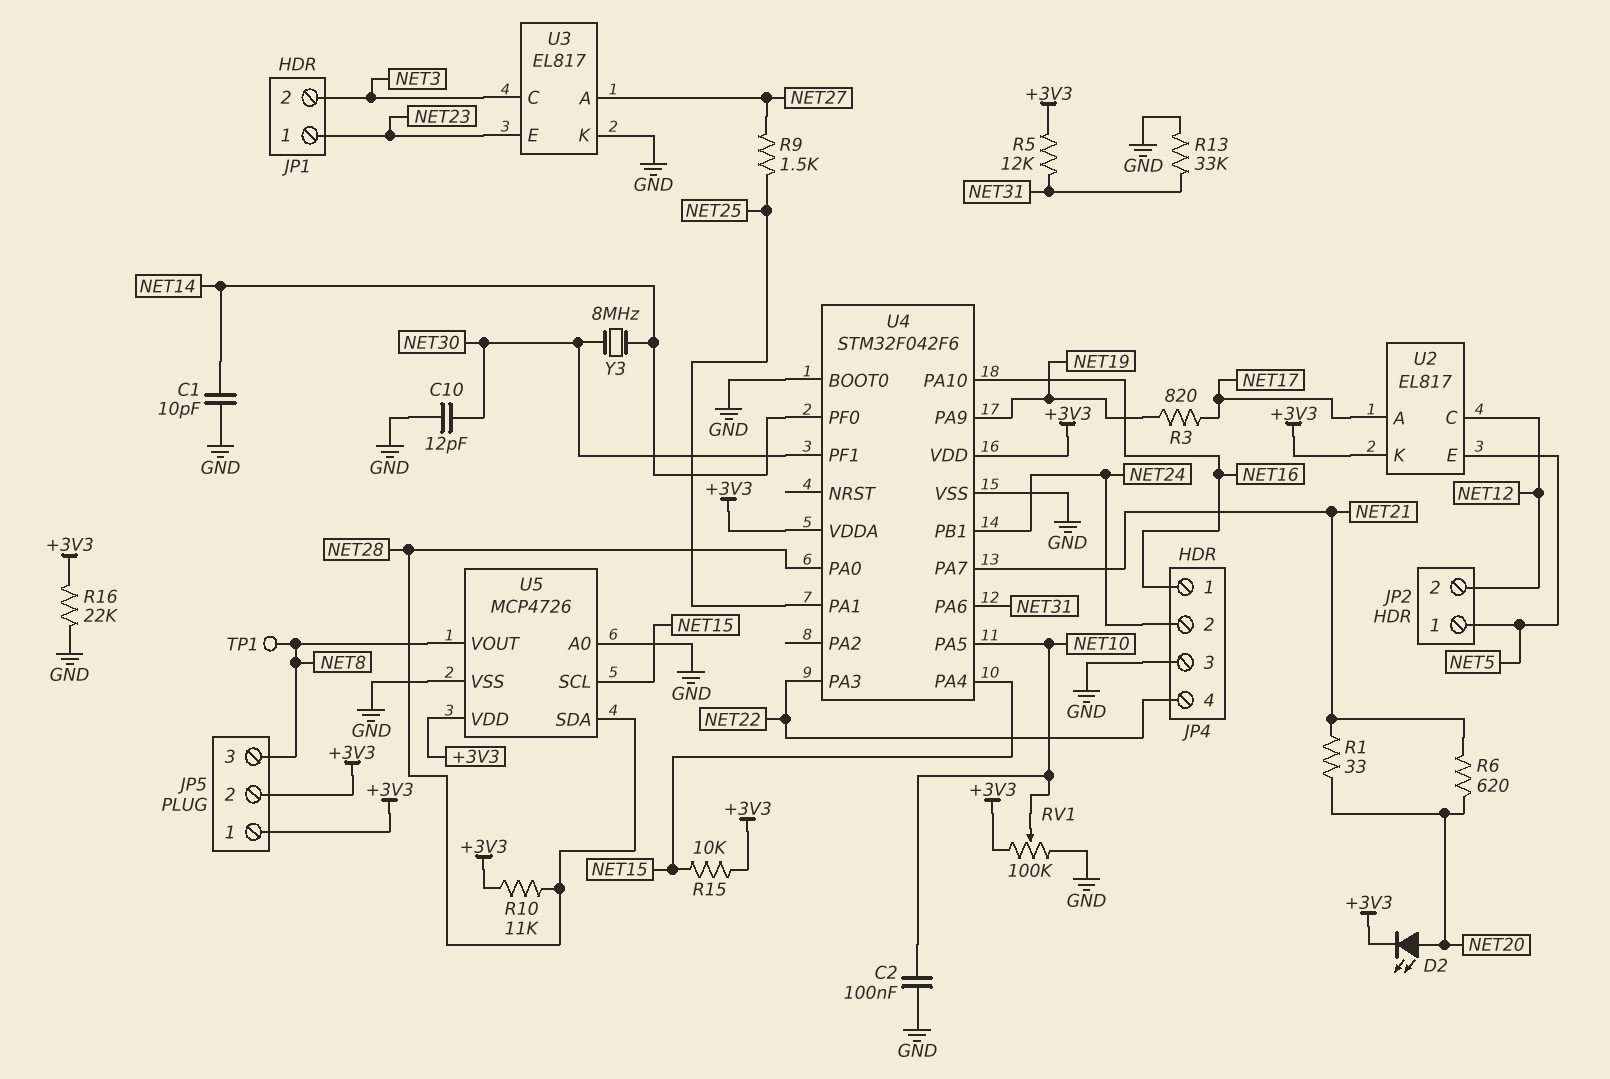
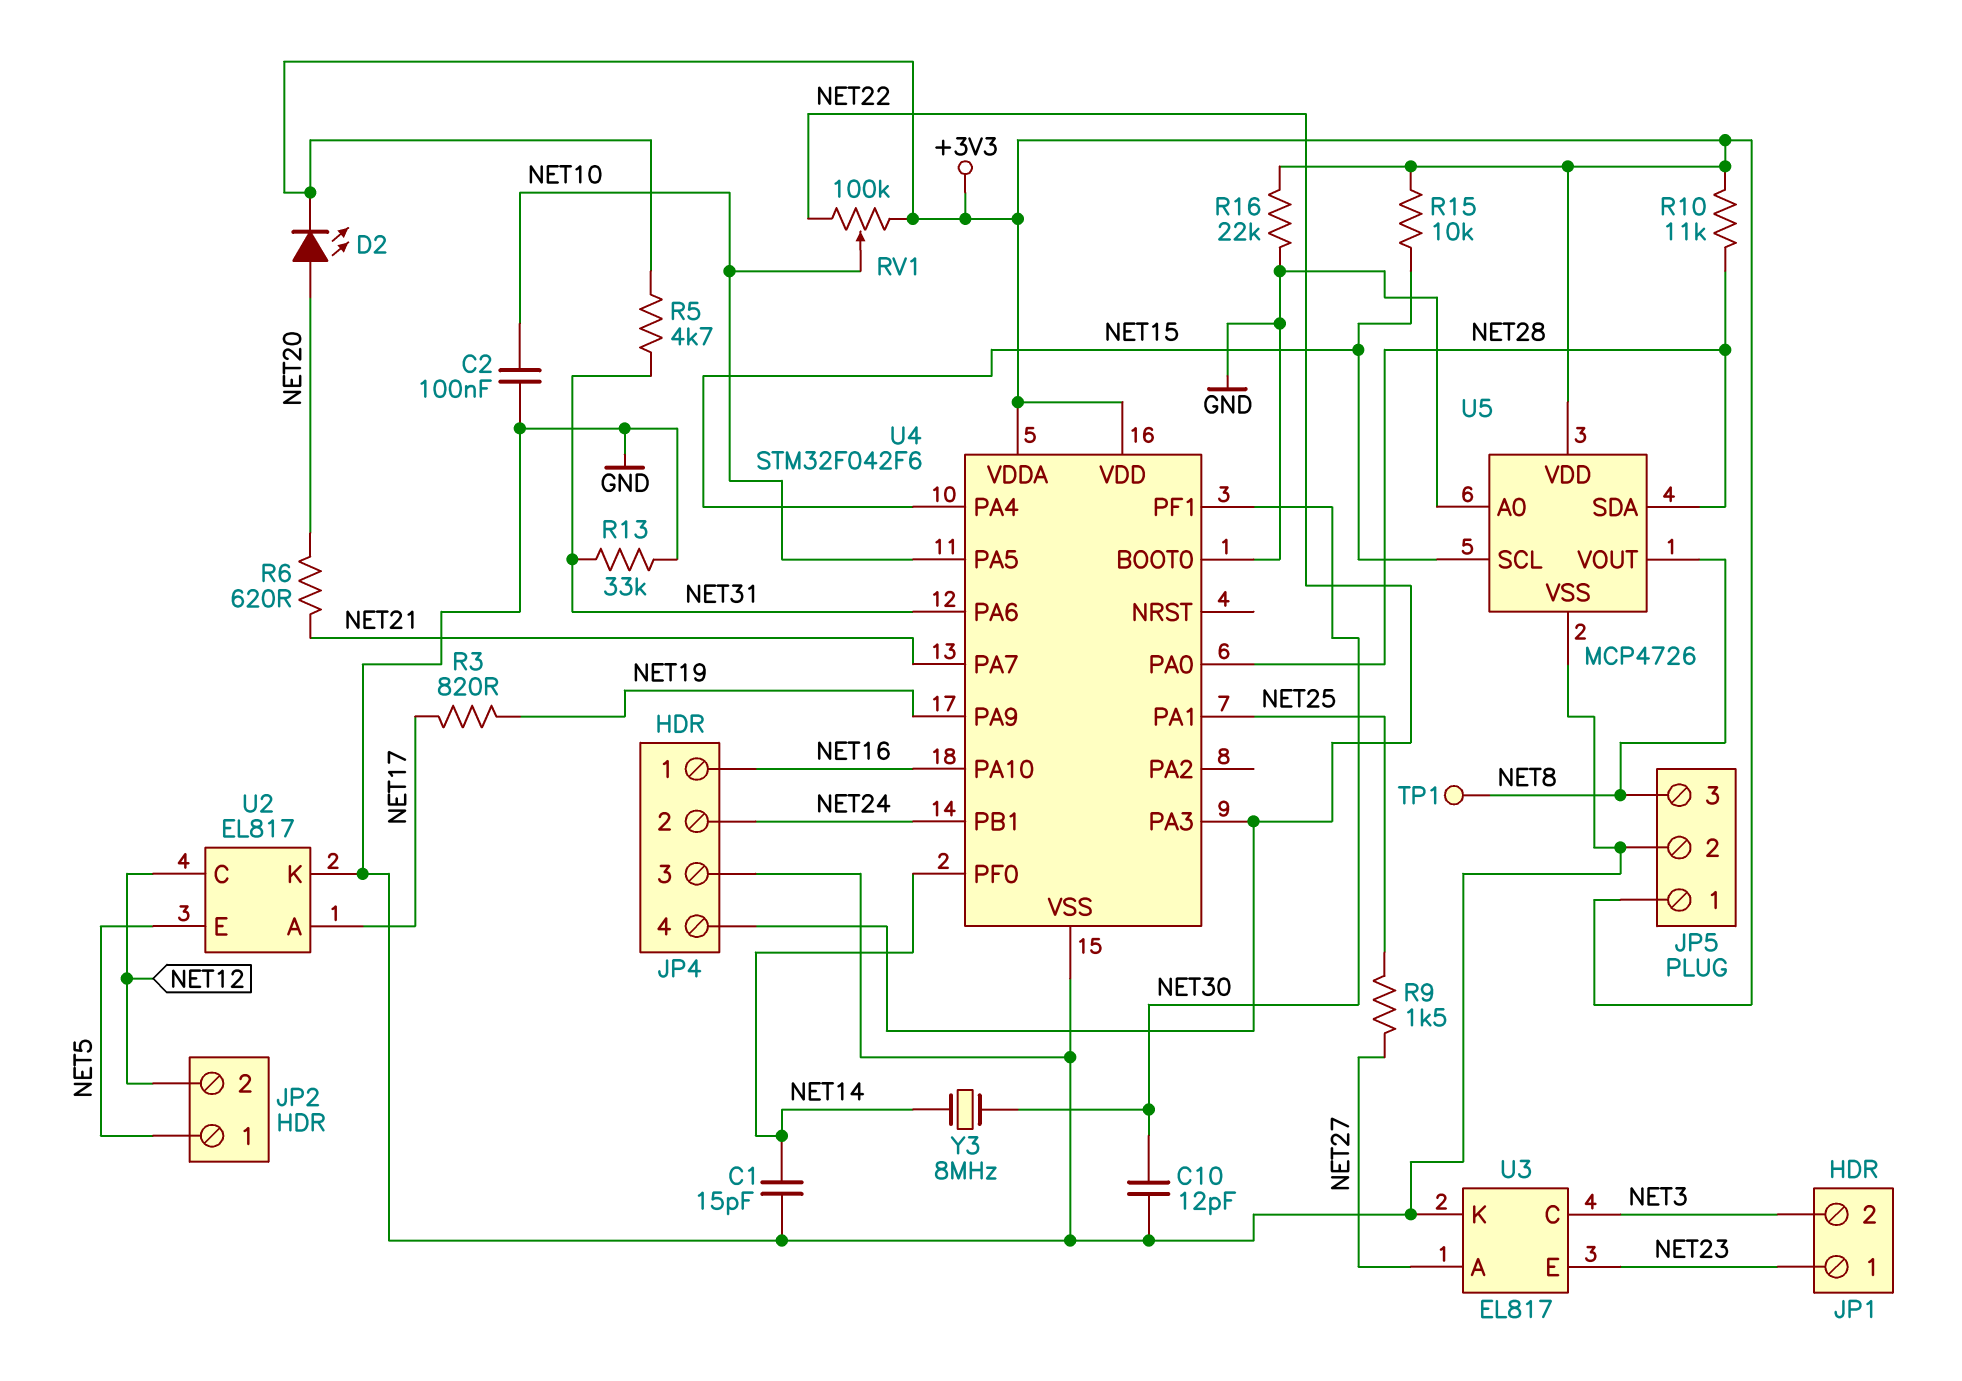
C1: 10pF (GND, NET14) -> 15pF (GND, NET14)
JP5 pin 2: +3V3 -> GND
R1: 33 (NET20, NET21) -> none
R5: 12k (+3V3, NET31) -> 4.7k (+3V3, NET31)
RV1: 100k (+3V3, GND, wiper NET10) -> 100k (+3V3, NET22, wiper NET10)
U2 pin K: +3V3 -> GND

